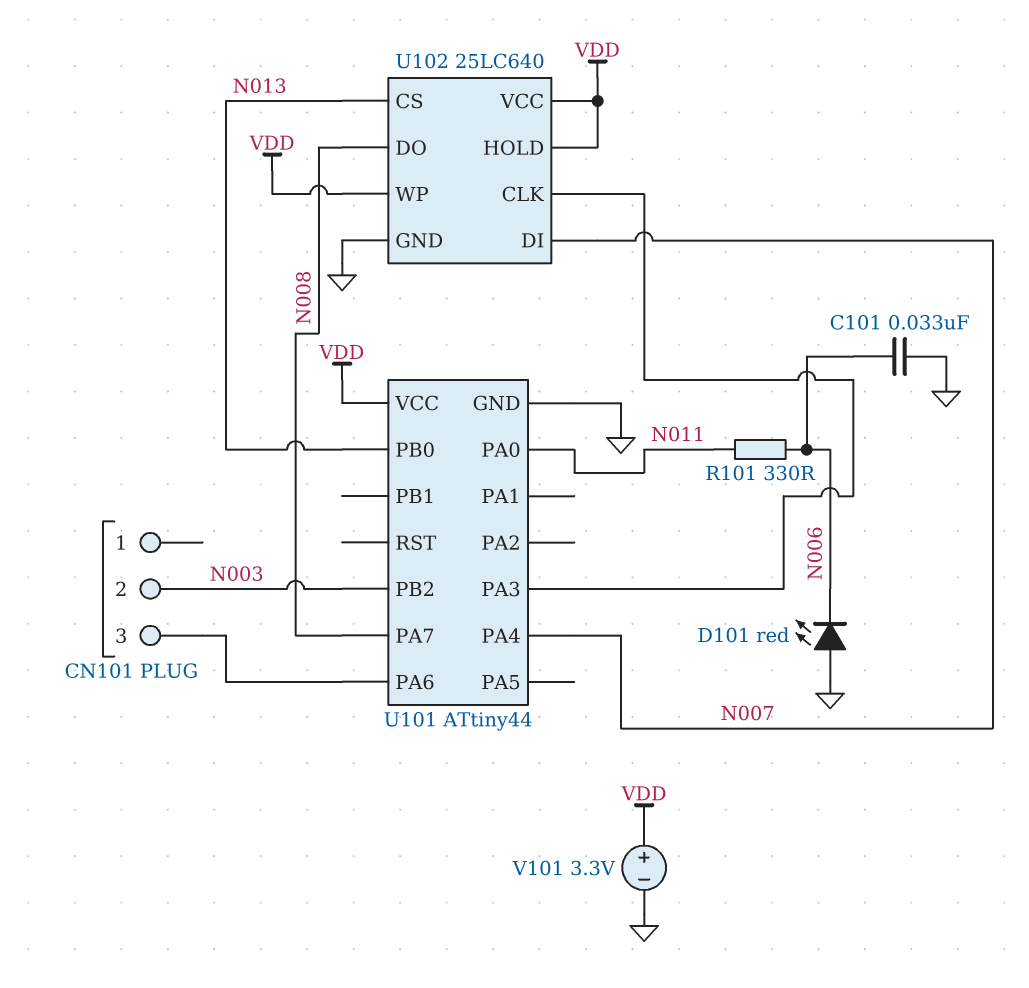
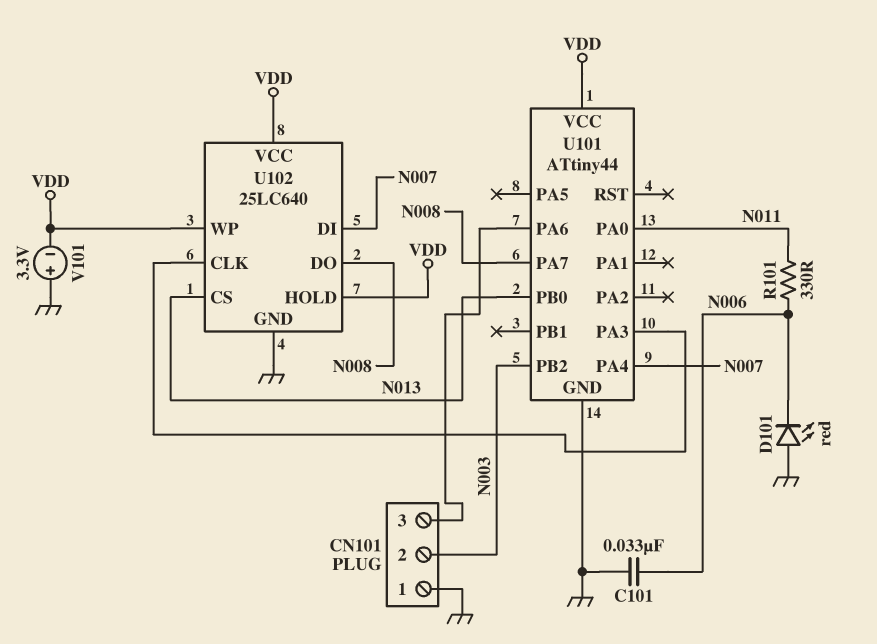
CN101 pin 1: none -> GND
V101: 3.3V (plus VDD, minus GND) -> 3.3V (plus GND, minus VDD)

